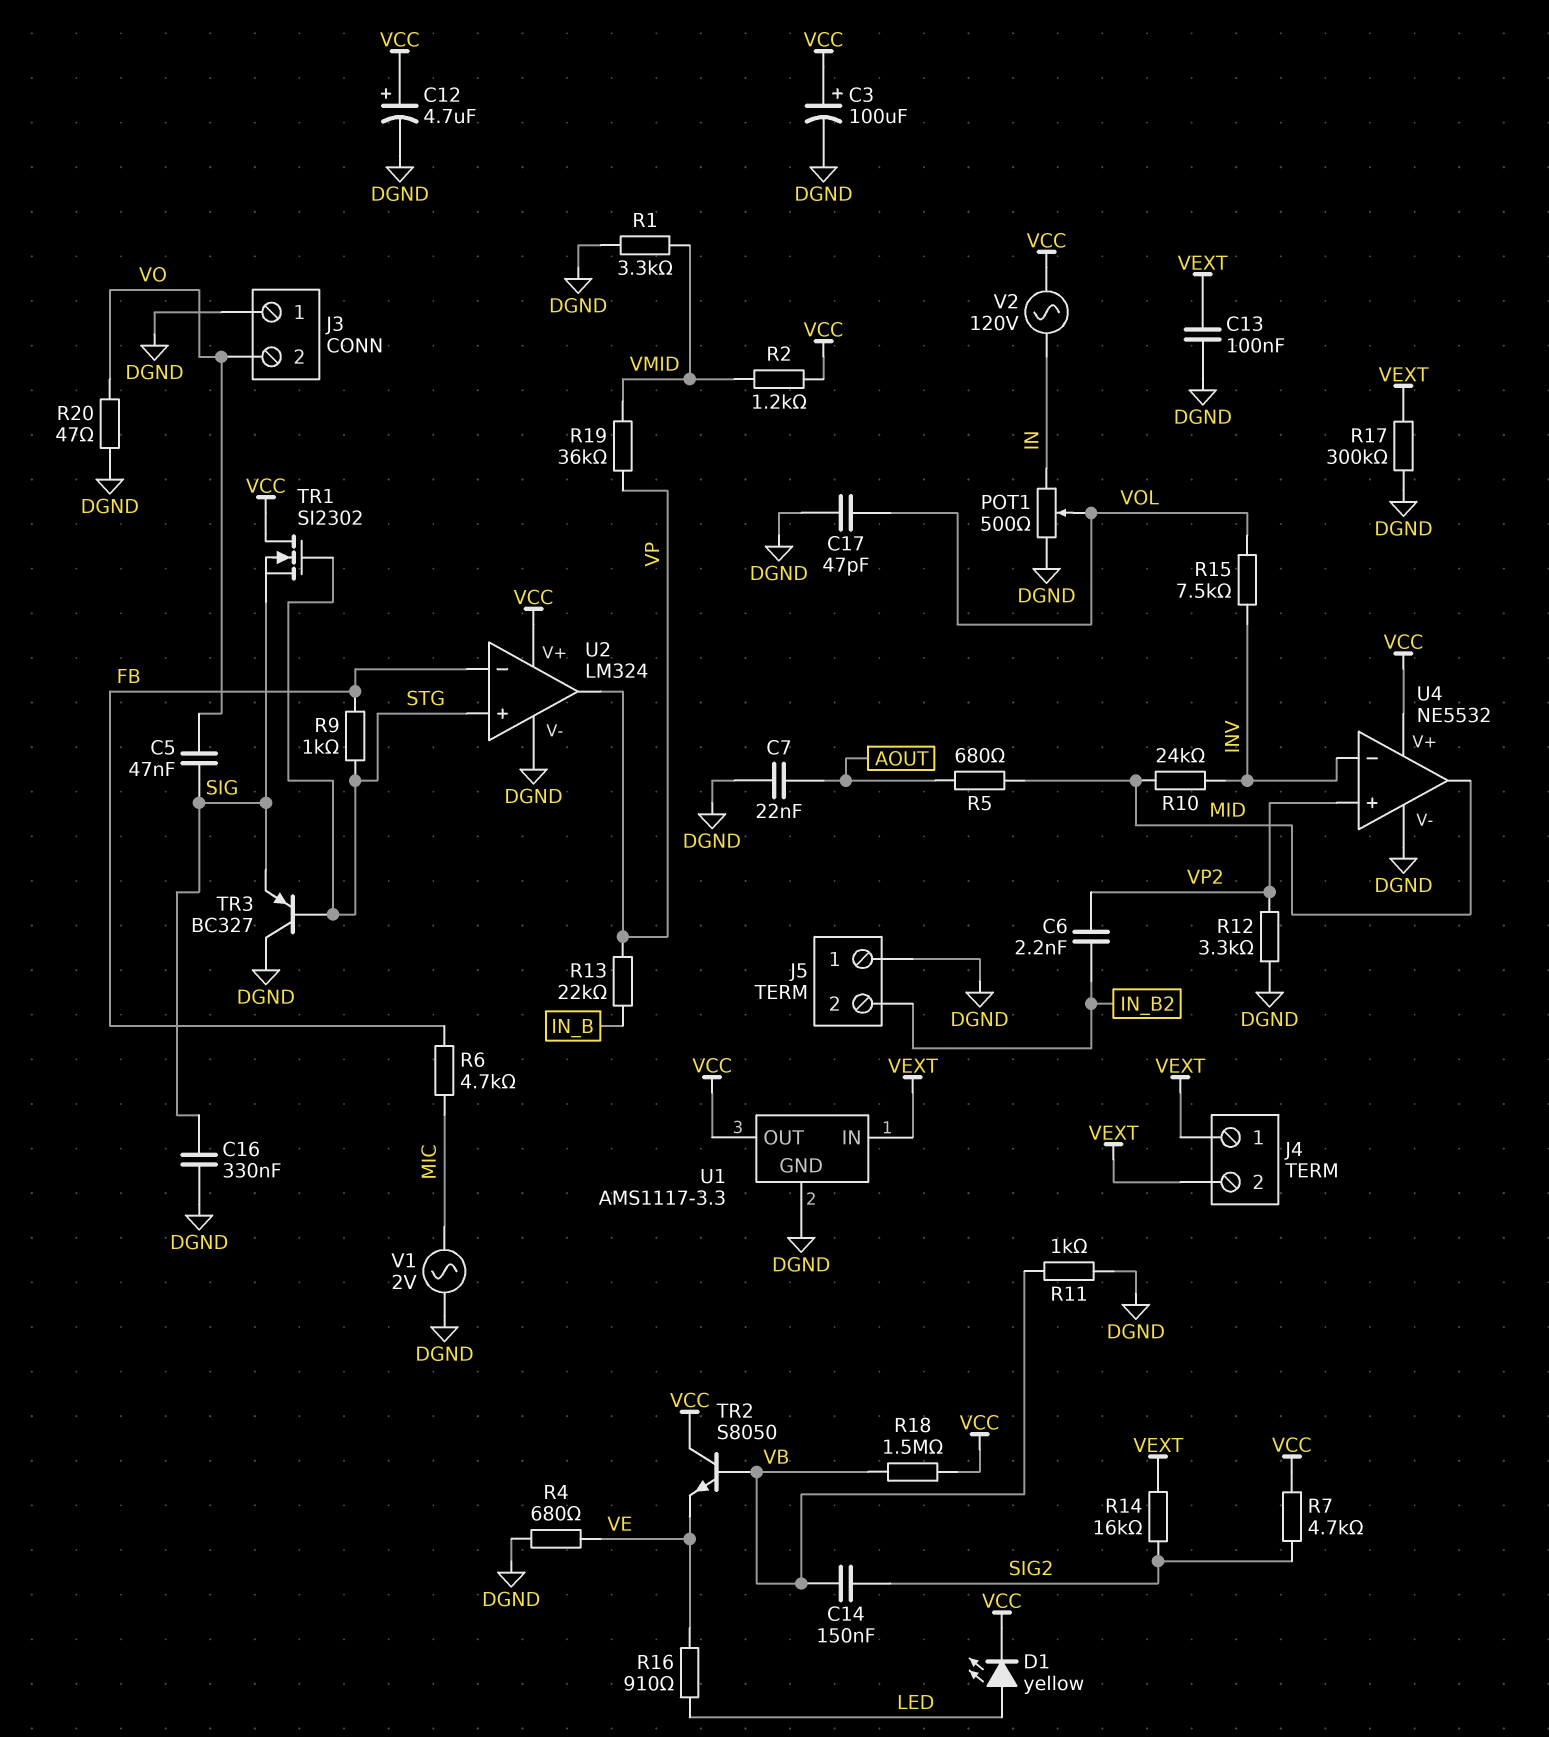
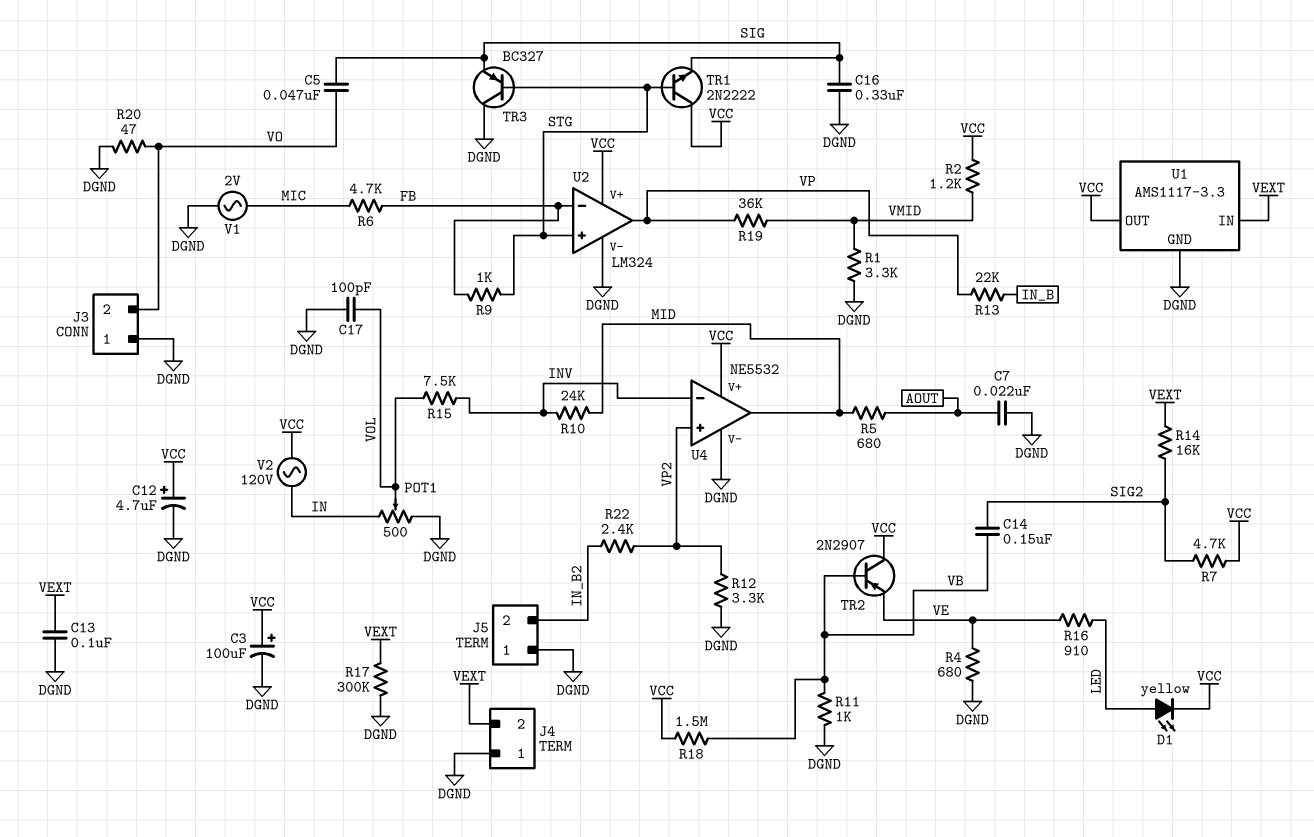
C6: 2.2nF (IN_B2, VP2) -> none
C17: 47pF (DGND, VOL) -> 100pF (DGND, VOL)
J4 pin 1: VEXT -> DGND
R22: none -> 2.4k (IN_B2, VP2)
TR1: NMOS SI2302 (G STG, D VCC, S SIG) -> NPN 2N2222 (B STG, C VCC, E SIG)
TR2: NPN S8050 (B VB, C VCC, E VE) -> PNP 2N2907 (B VB, C VCC, E VE)

